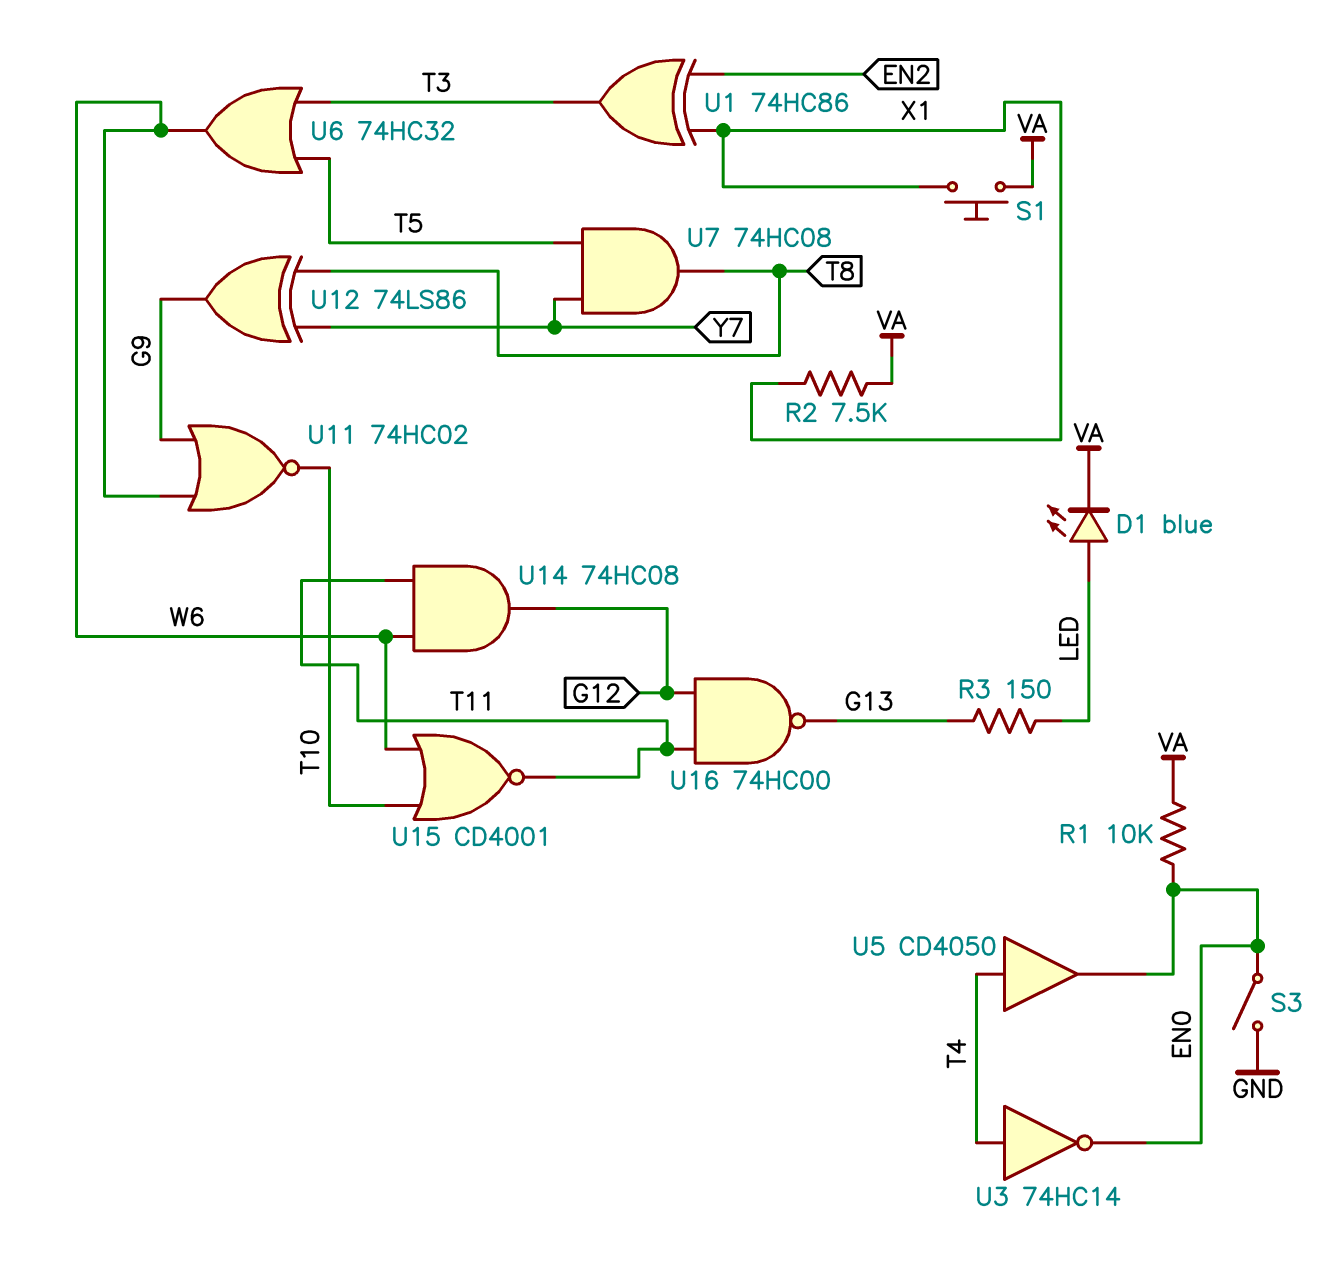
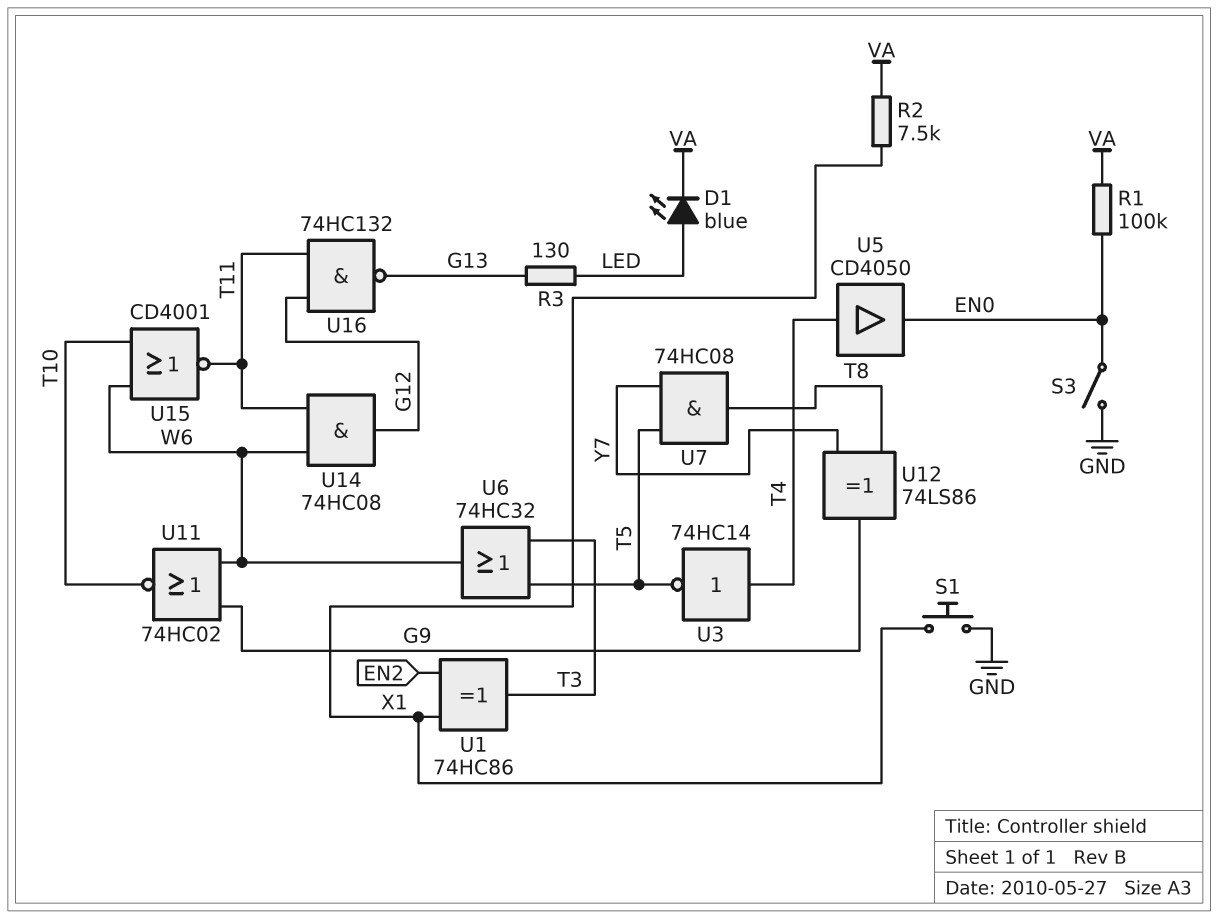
R1: 10k (EN0, VA) -> 100k (EN0, VA)
R3: 150 (G13, LED) -> 130 (G13, LED)
S1: button (VA, X1) -> button (GND, X1)
U3: NOT 74HC14 (in T4, out EN0) -> NOT 74HC14 (in T4, out T5)
U16: NAND 74HC00 (in G12, in T11, out G13) -> NAND 74HC132 (in G12, in T11, out G13)

